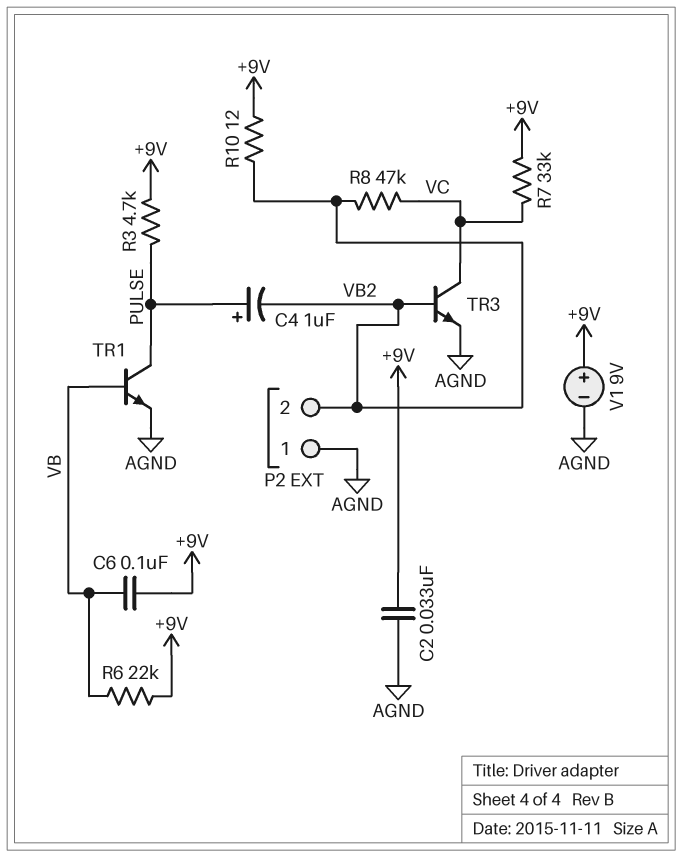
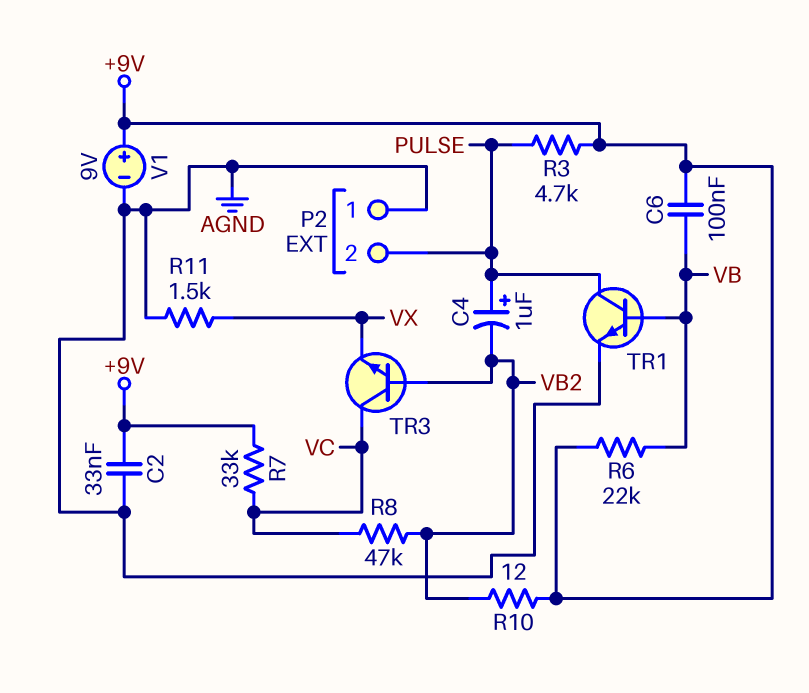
P2 pin 2: VB2 -> PULSE
R11: none -> 1.5k (AGND, VX)
TR3: NPN (B VB2, C VC, E AGND) -> NPN (B VB2, C VC, E VX)

